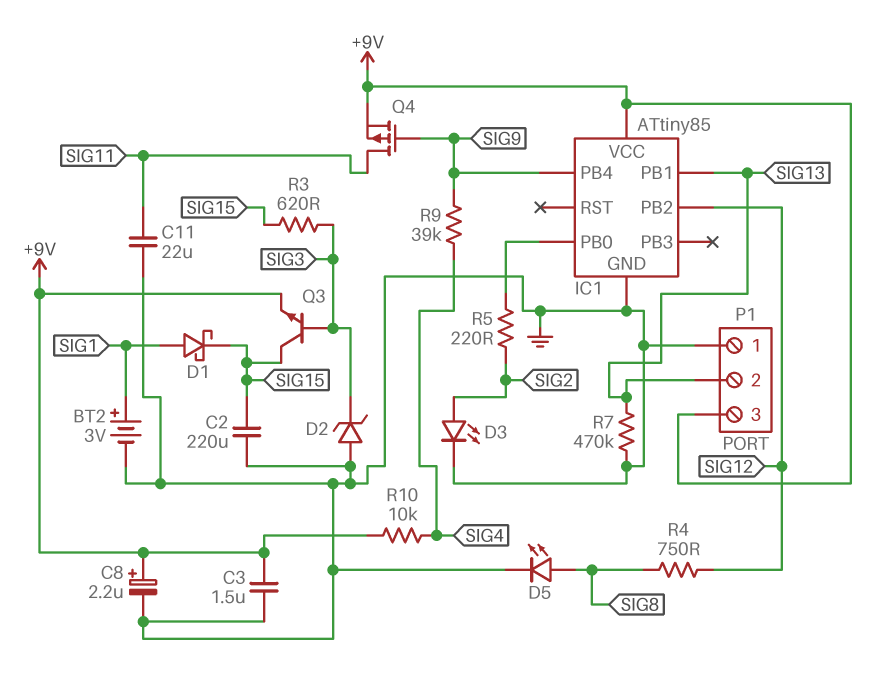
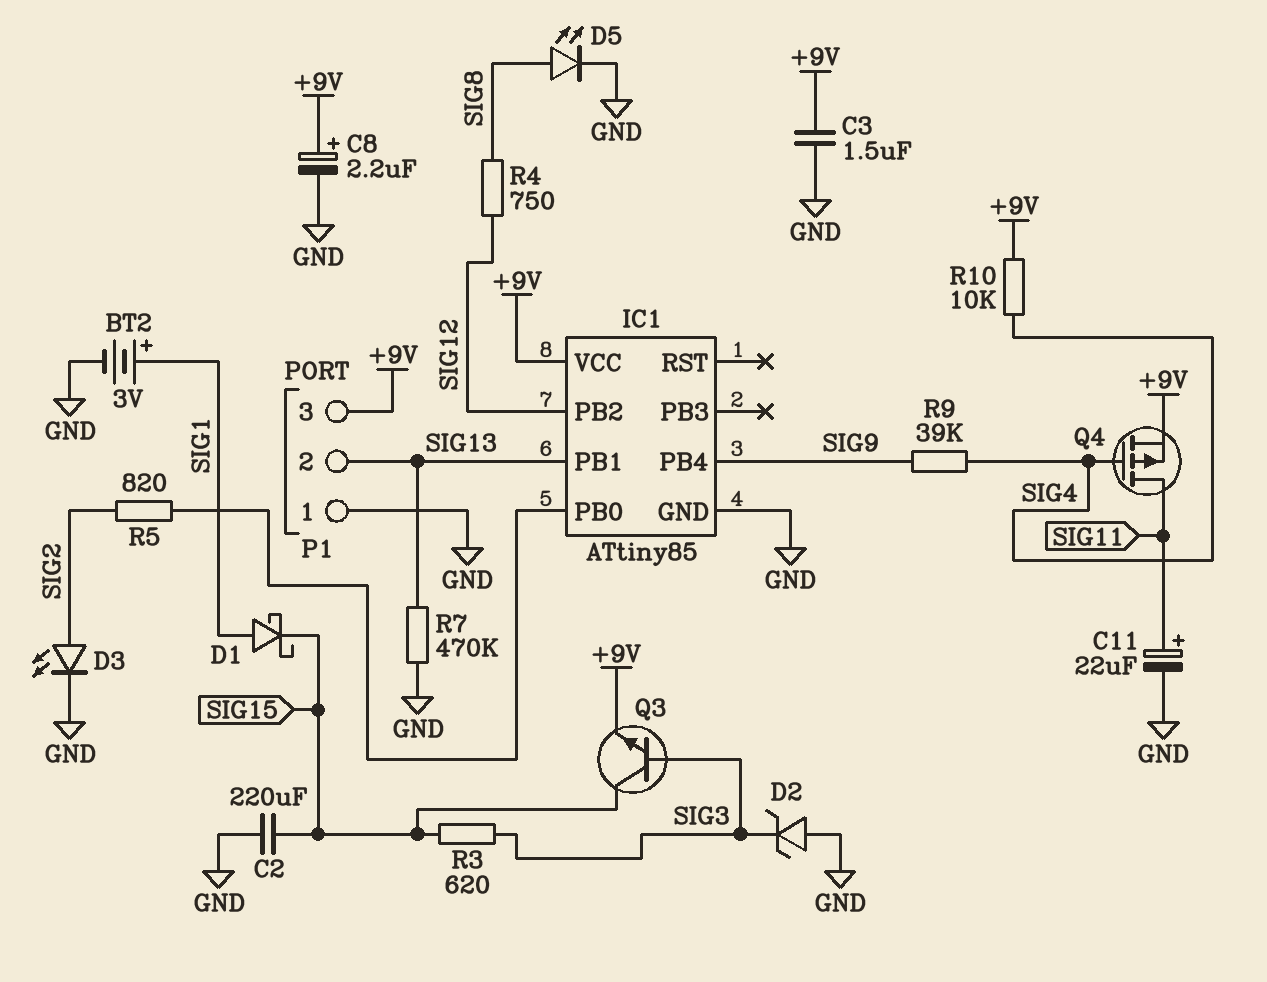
C11: 22uF (GND, SIG11) -> 22uF (plus SIG11, minus GND)
Q4: PMOS (G SIG9, D SIG11, S +9V) -> PMOS (G SIG4, D SIG11, S +9V)
R5: 220 (IC1/PB0, SIG2) -> 820 (IC1/PB0, SIG2)

